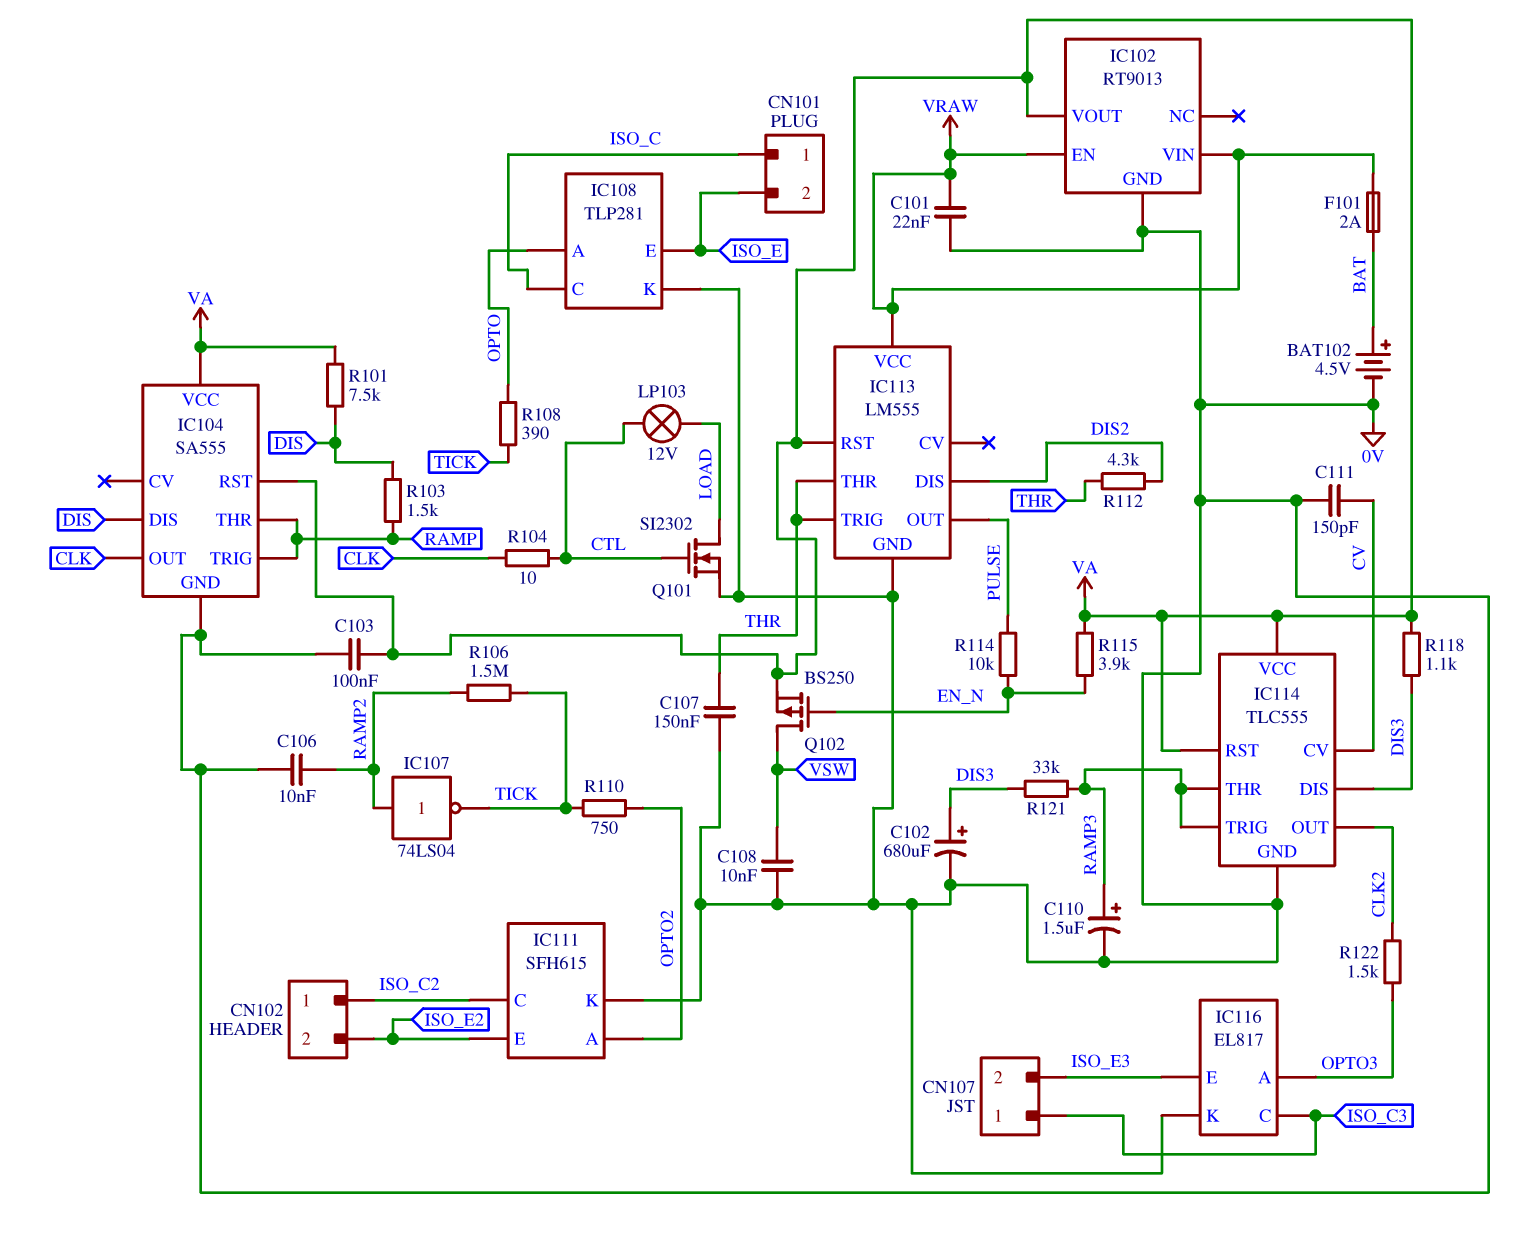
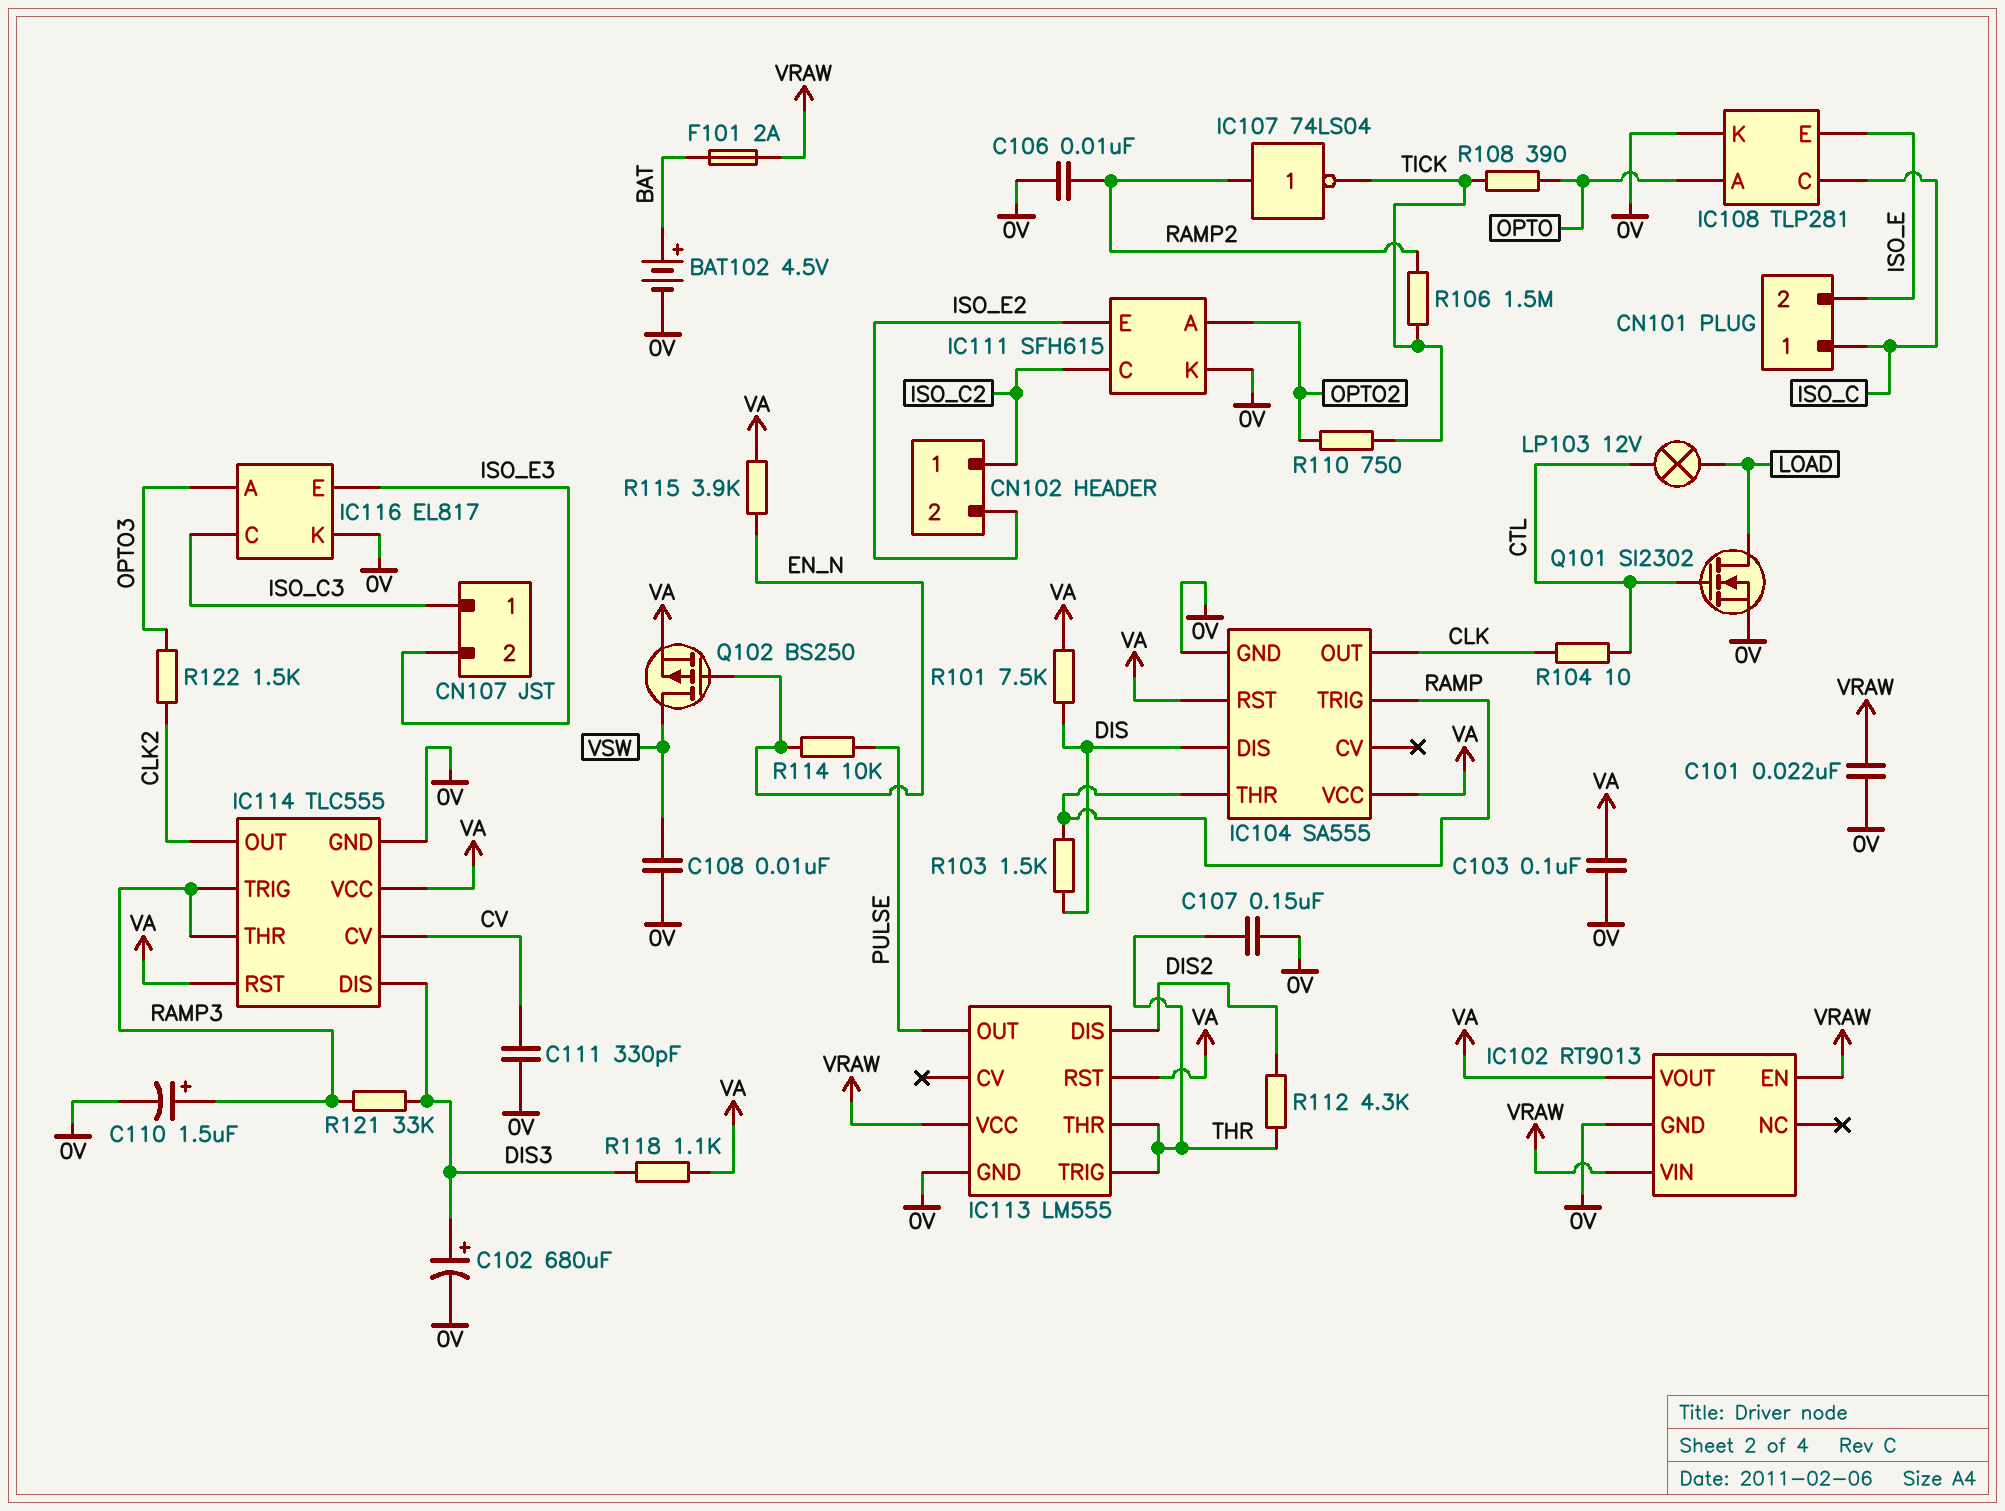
C111: 150pF (0V, CV) -> 330pF (0V, CV)

